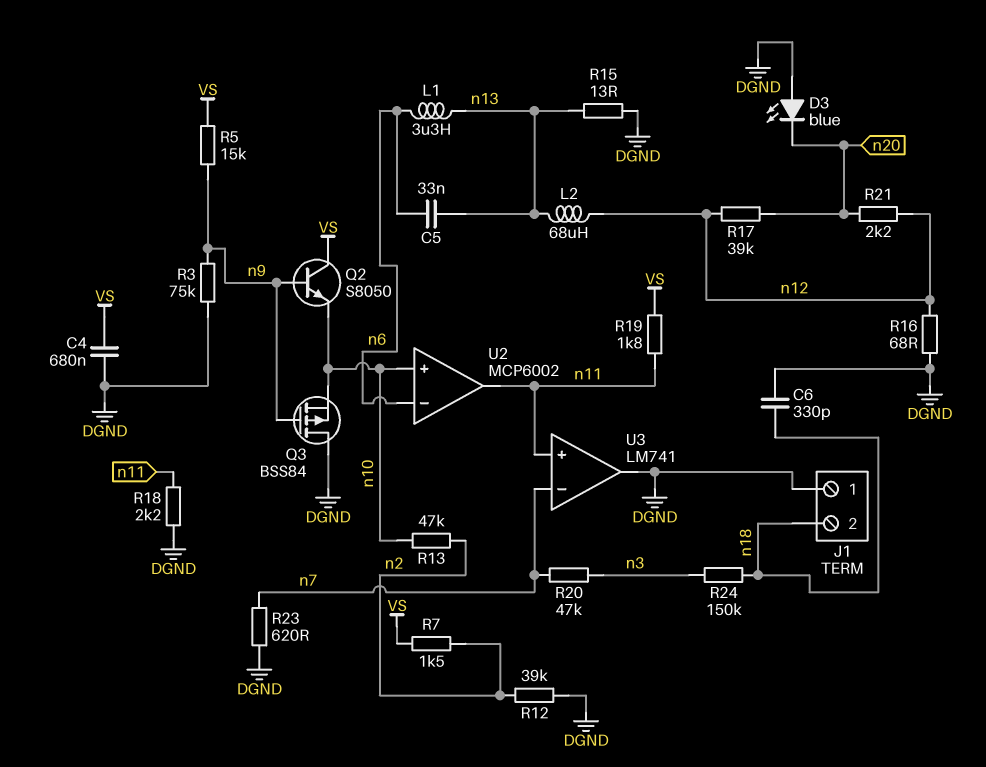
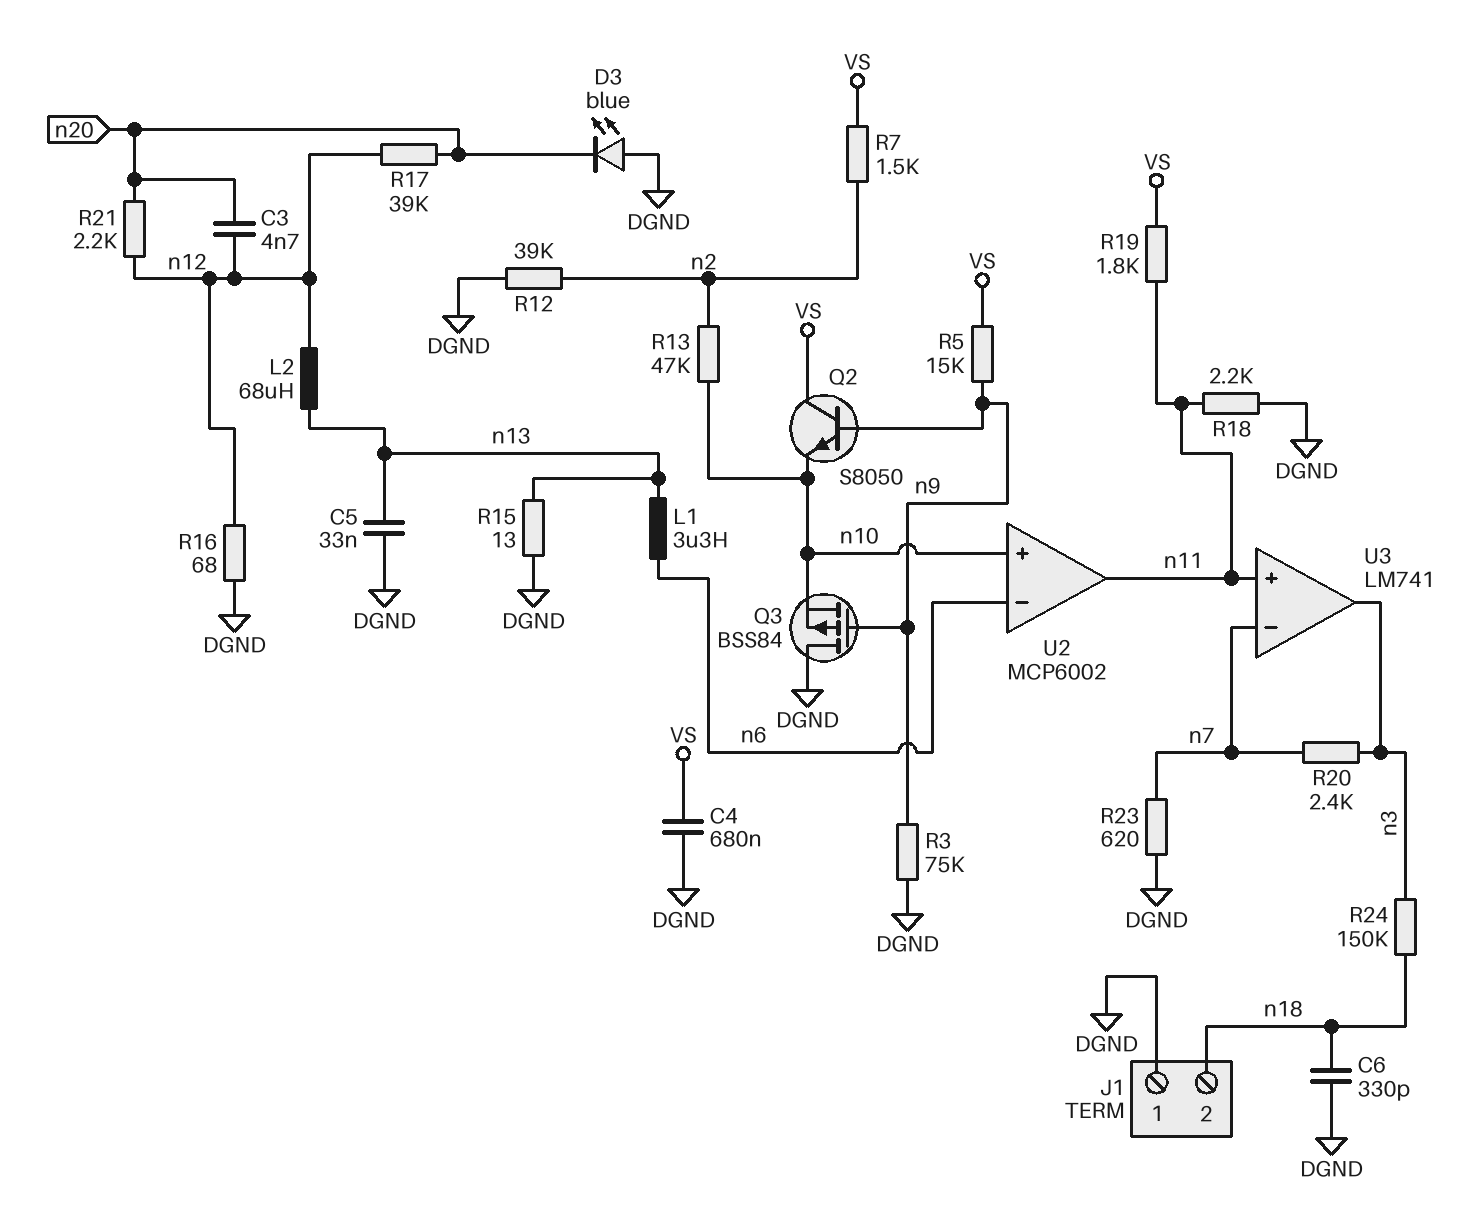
C3: none -> 4.7nF (n12, n20)
C5: 33nF (n6, n13) -> 33nF (DGND, n13)
R20: 47k (n3, n7) -> 2.4k (n3, n7)
U3 pin out: DGND -> n3

